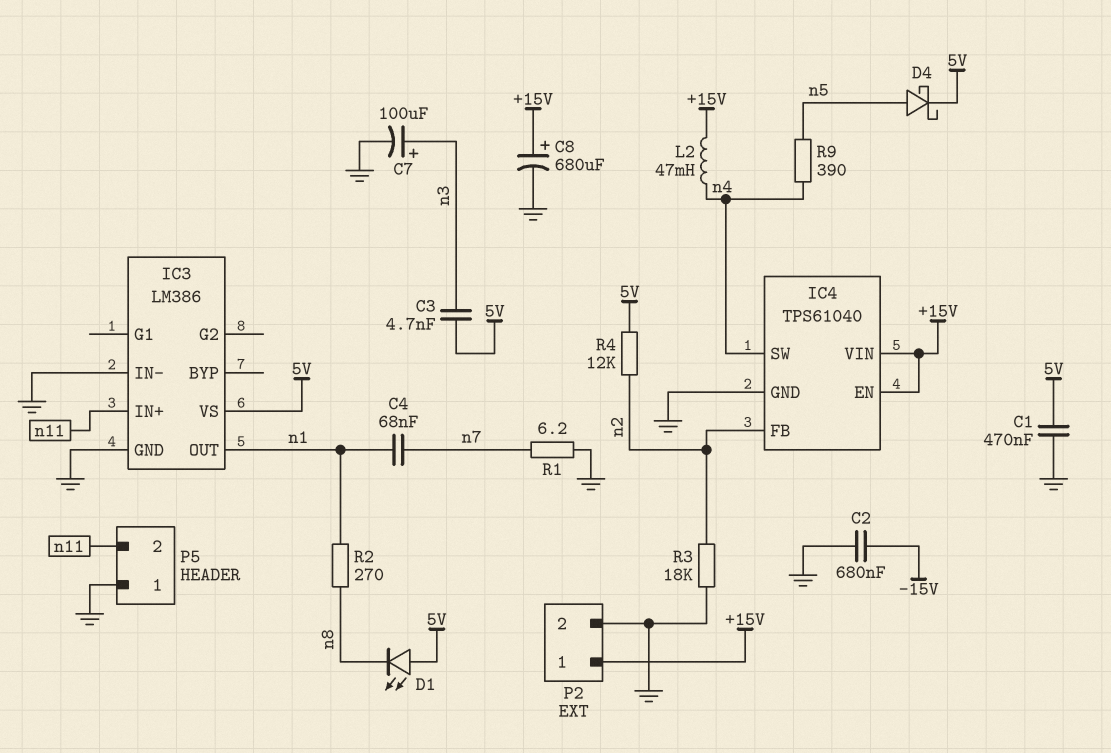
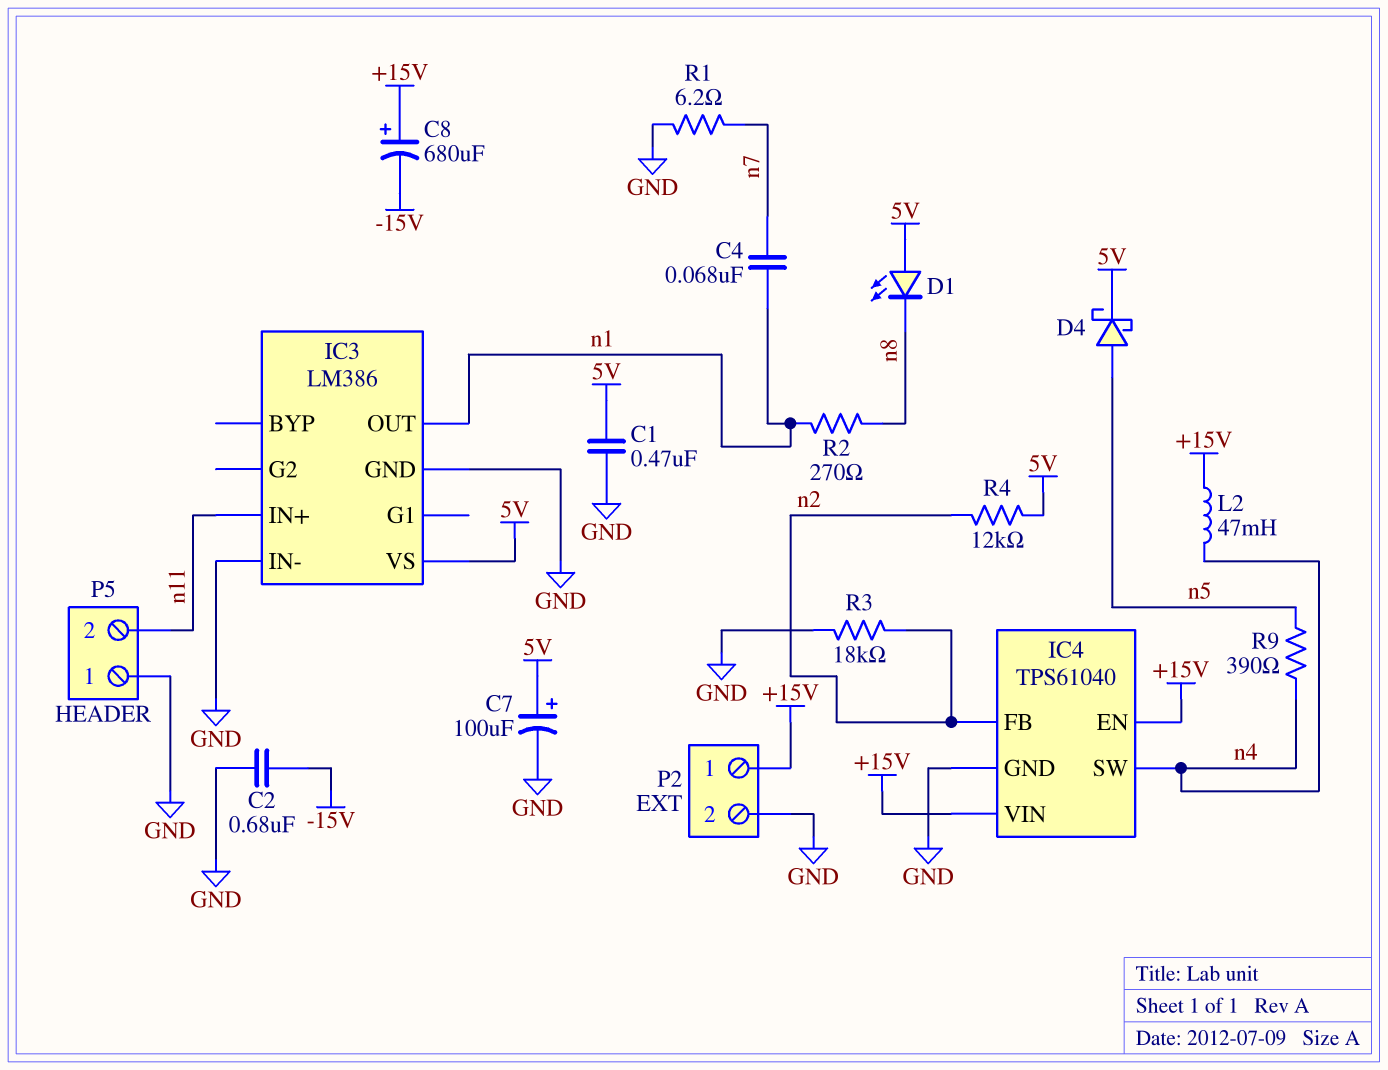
C3: 4.7nF (5V, n3) -> none
C7: 100uF (plus n3, minus GND) -> 100uF (plus 5V, minus GND)
C8: 680uF (plus +15V, minus GND) -> 680uF (plus +15V, minus -15V)

